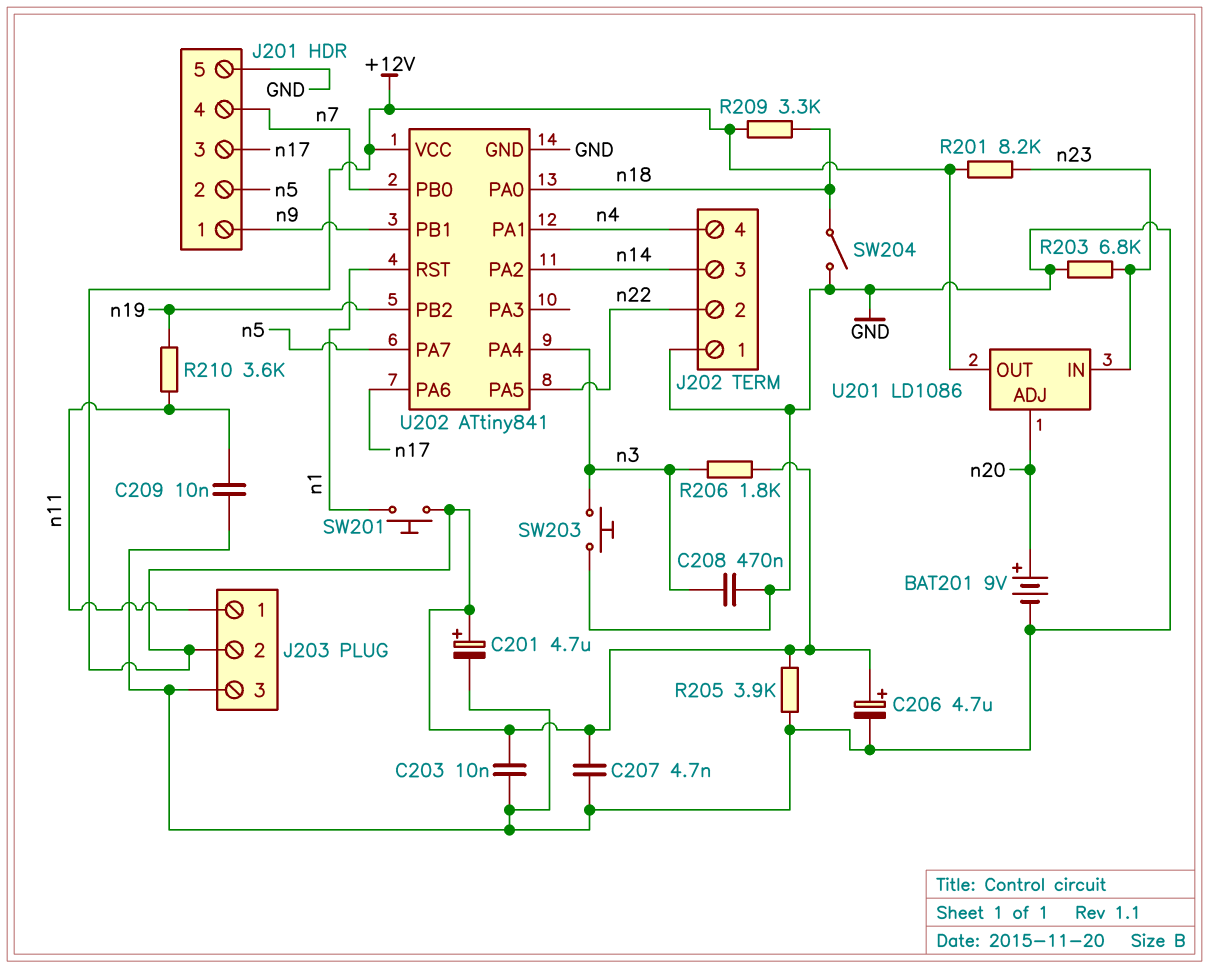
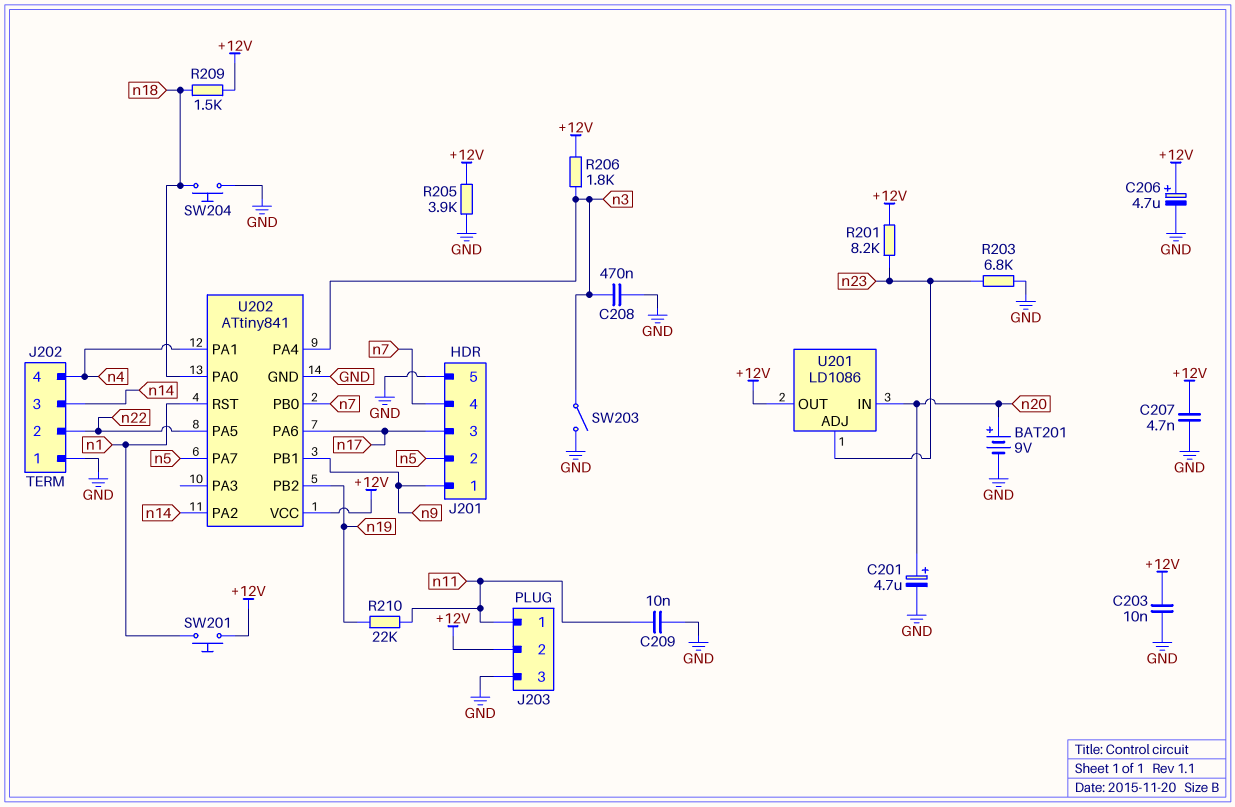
C201: 4.7uF (plus +12V, minus GND) -> 4.7uF (plus n20, minus GND)
R209: 3.3k (+12V, n18) -> 1.5k (+12V, n18)
R210: 3.6k (n11, n19) -> 22k (n11, n19)
SW203: button (GND, n3) -> switch (GND, n3)
SW204: switch (GND, n18) -> button (GND, n18)
U201 pin ADJ: n20 -> n23
U201 pin IN: n23 -> n20

